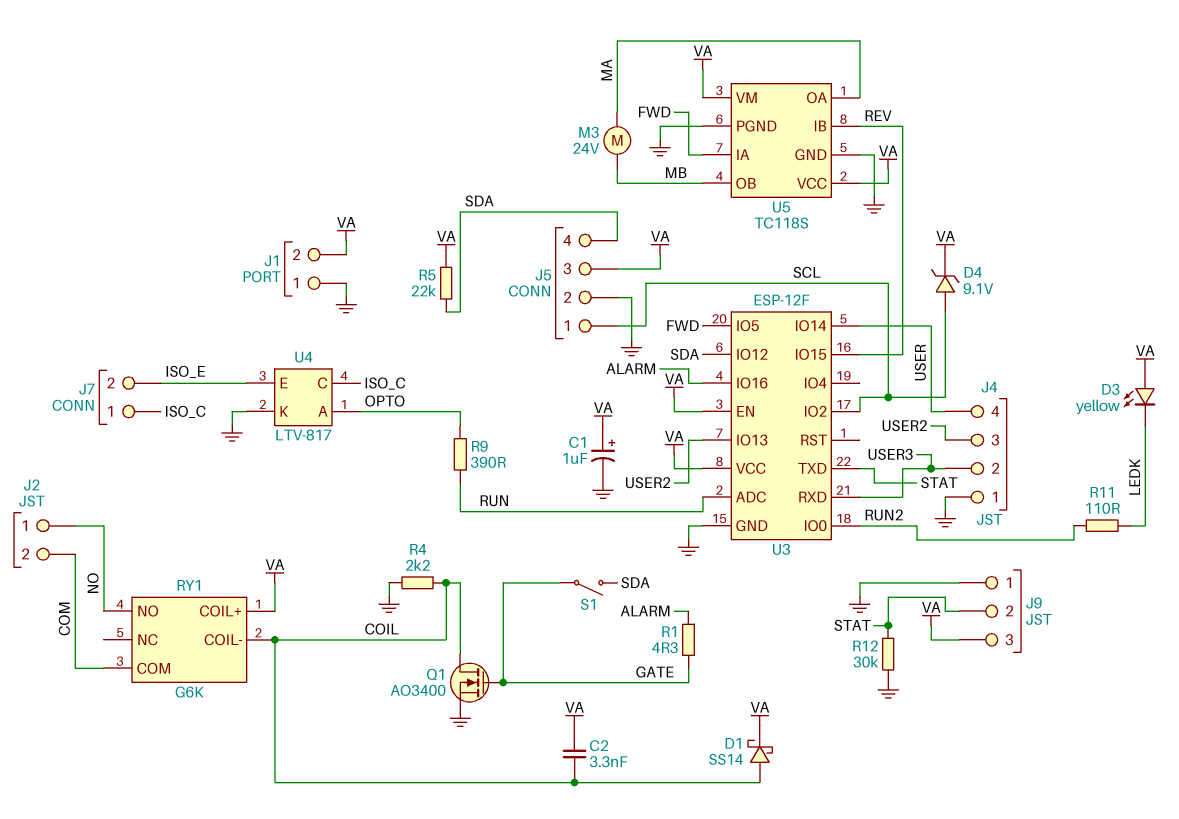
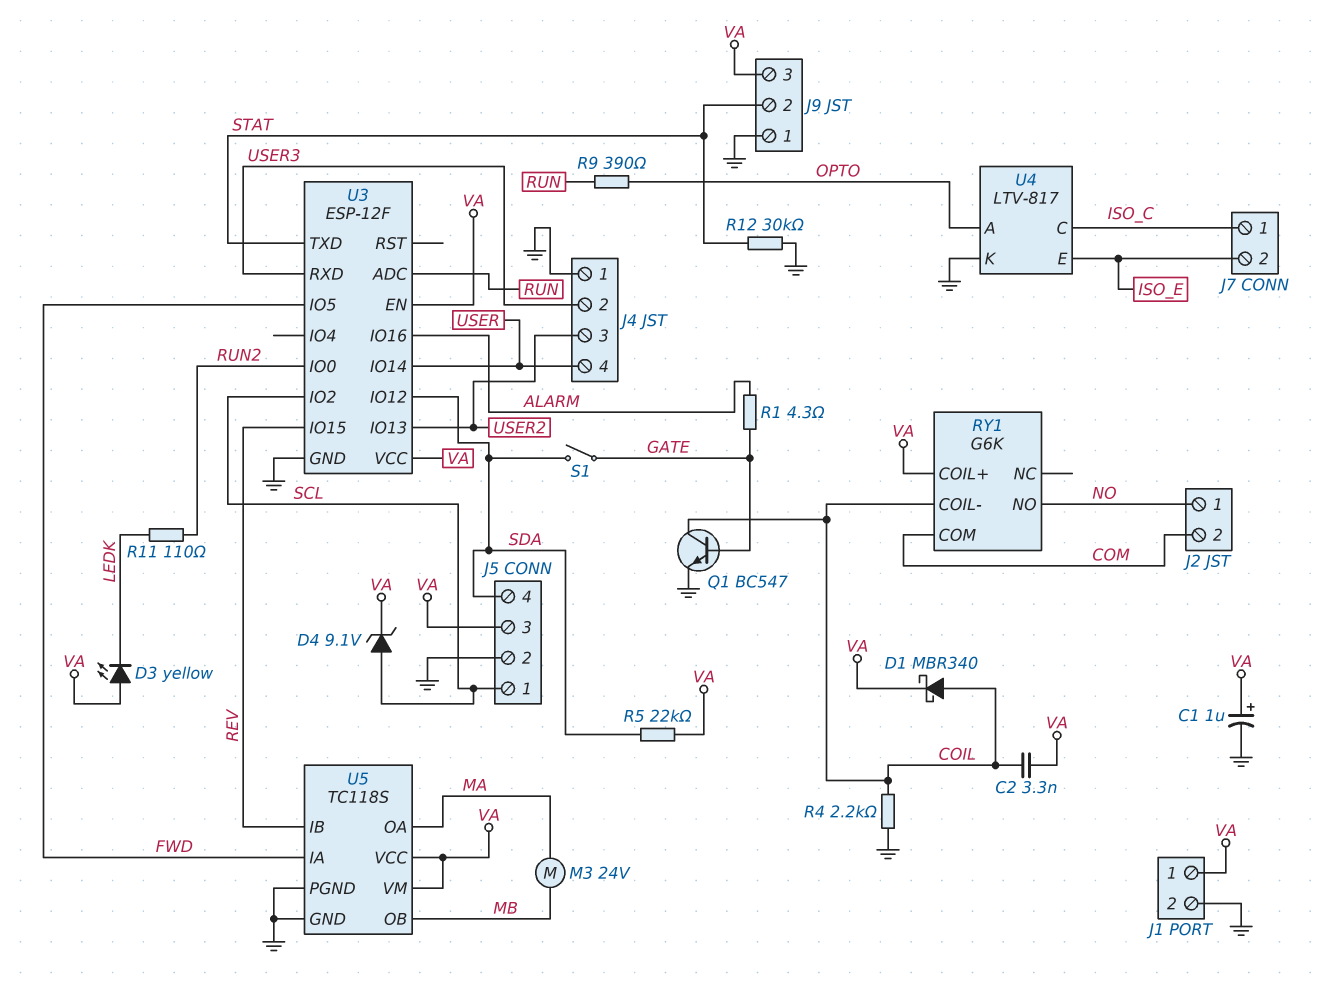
D1: schottky SS14 (A COIL, K VA) -> schottky MBR340 (A COIL, K VA)
J1 pin 1: GND -> VA
J1 pin 2: VA -> GND
Q1: NMOS AO3400 (G GATE, D COIL, S GND) -> NPN BC547 (B GATE, C COIL, E GND)

